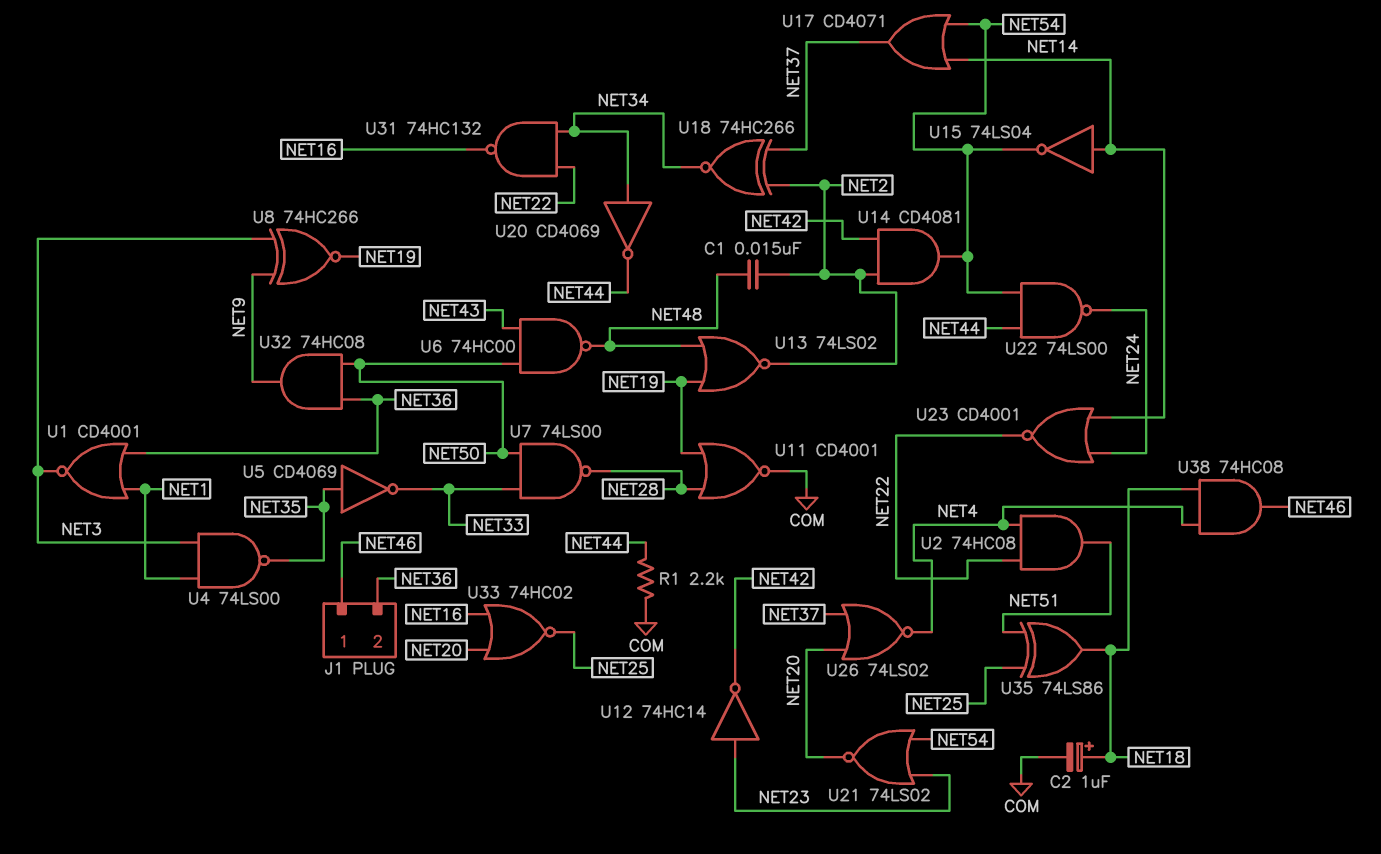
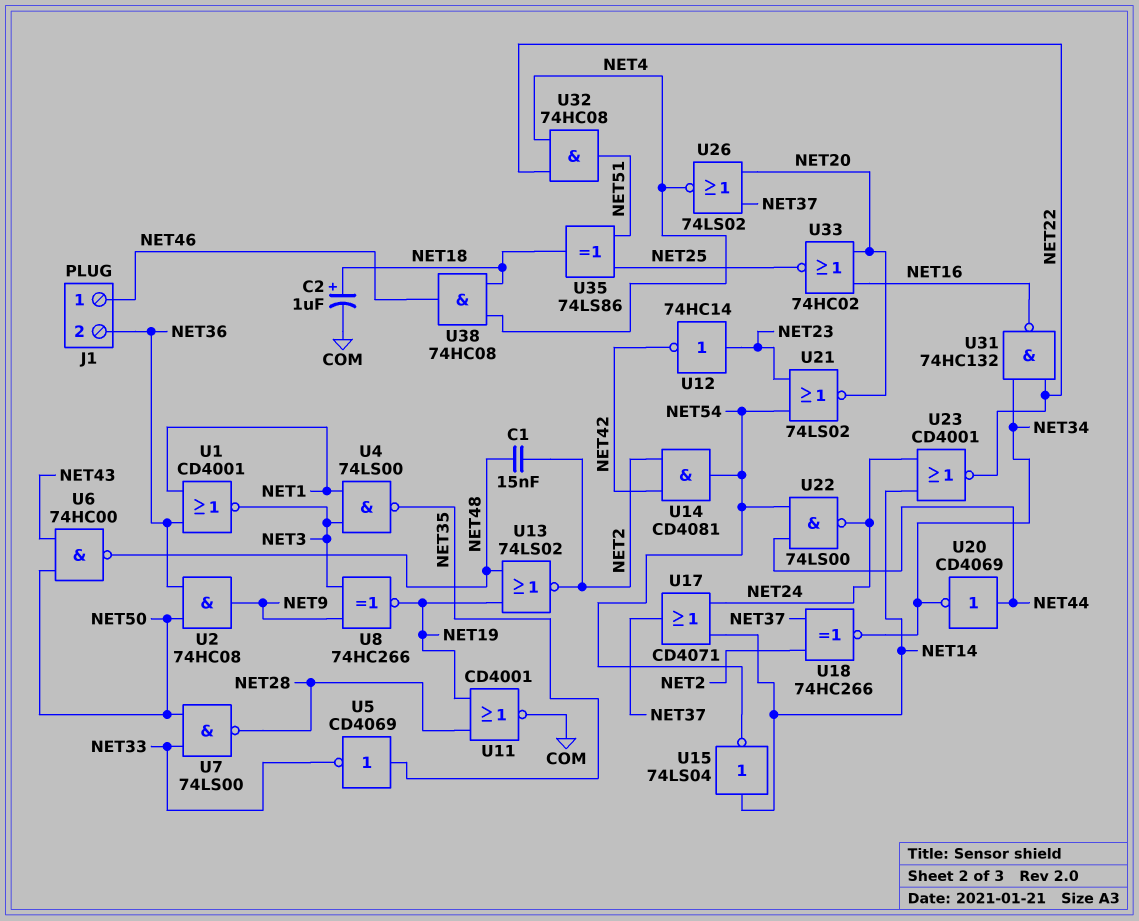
R1: 2.2k (COM, NET44) -> none
U2: AND 74HC08 (in NET4, in NET22, out NET51) -> AND 74HC08 (in NET36, in NET50, out NET9)
U17: OR CD4071 (in NET14, in NET54, out NET37) -> OR CD4071 (in NET14, in NET24, out NET37)
U20: NOT CD4069 (in NET34, out NET44) -> NOT CD4069 (in NET44, out NET34)
U32: AND 74HC08 (in NET36, in NET50, out NET9) -> AND 74HC08 (in NET4, in NET22, out NET51)

